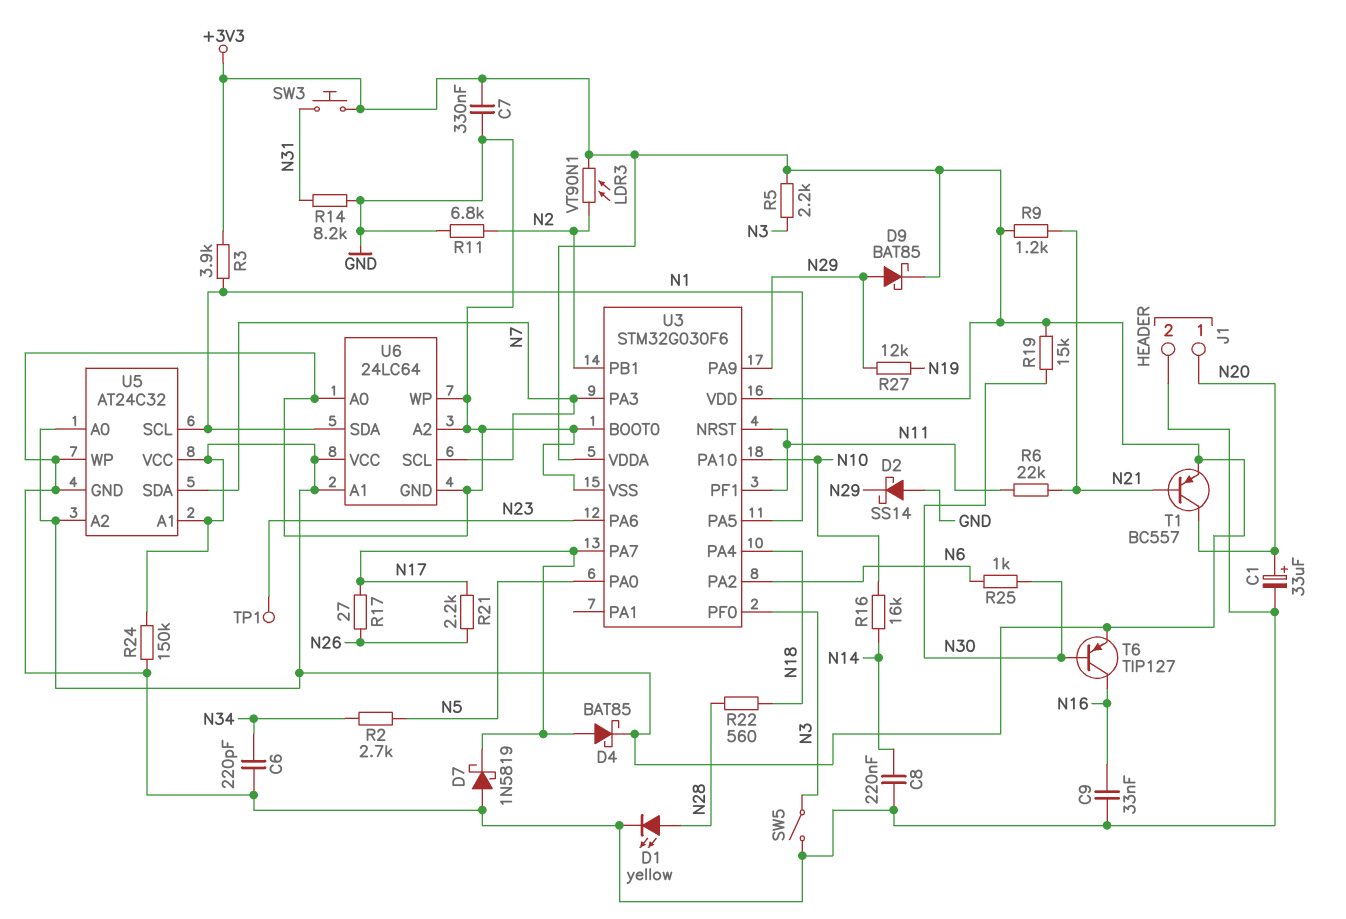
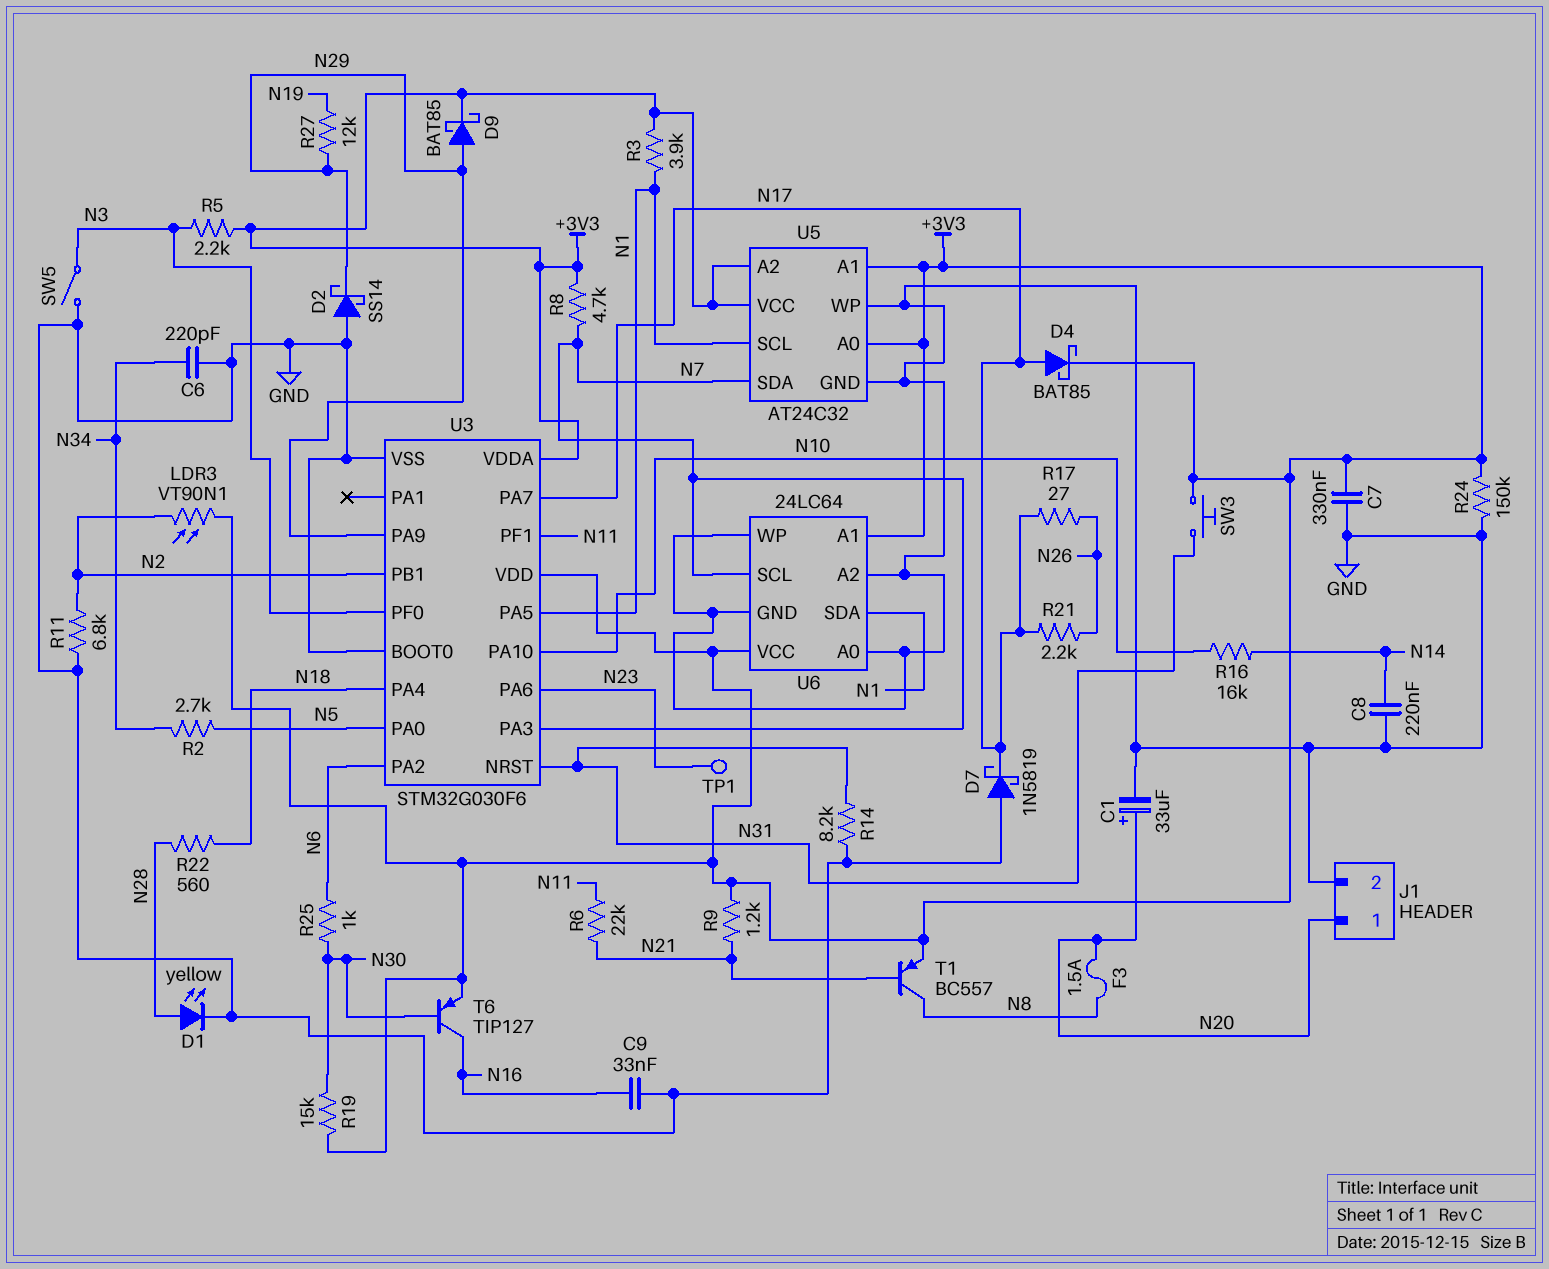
F3: none -> 1.5A (N8, N20)
R8: none -> 4.7k (+3V3, N7)
T1: PNP BC557 (B N21, C N20, E +3V3) -> PNP BC557 (B N21, C N8, E +3V3)
U3 pin NRST: N11 -> N31

